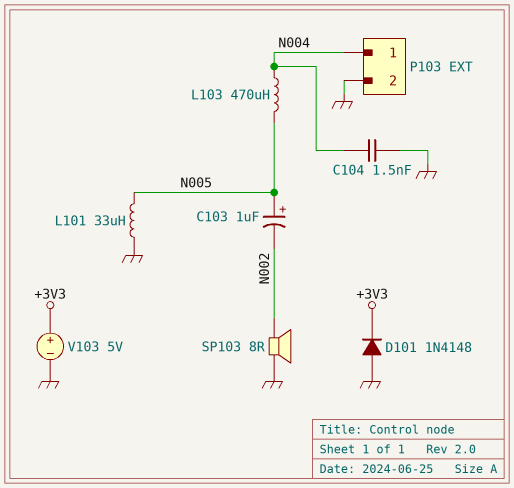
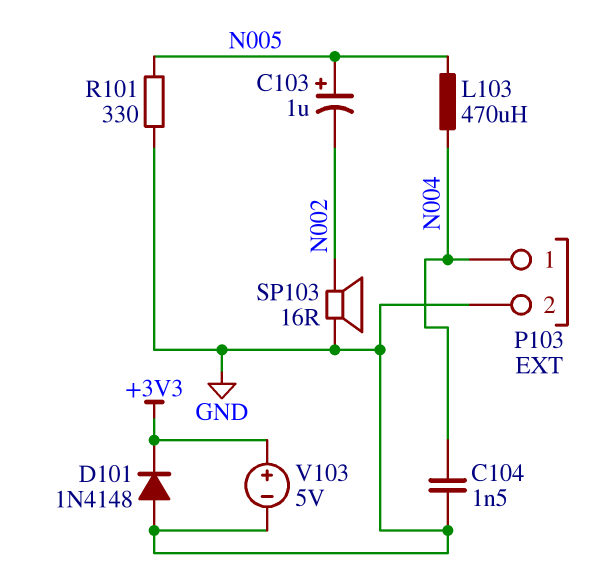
L101: 33uH (GND, N005) -> none
R101: none -> 330 (GND, N005)
SP103: speaker 8R (GND, N002) -> speaker 16R (GND, N002)

